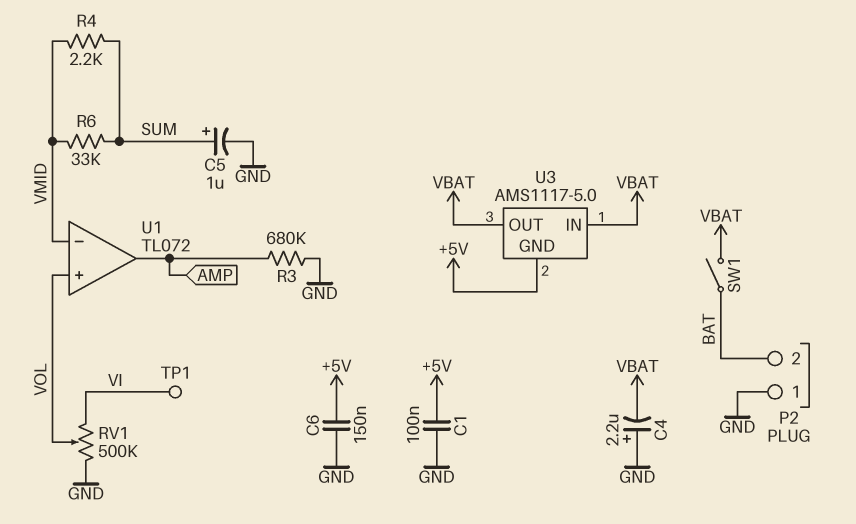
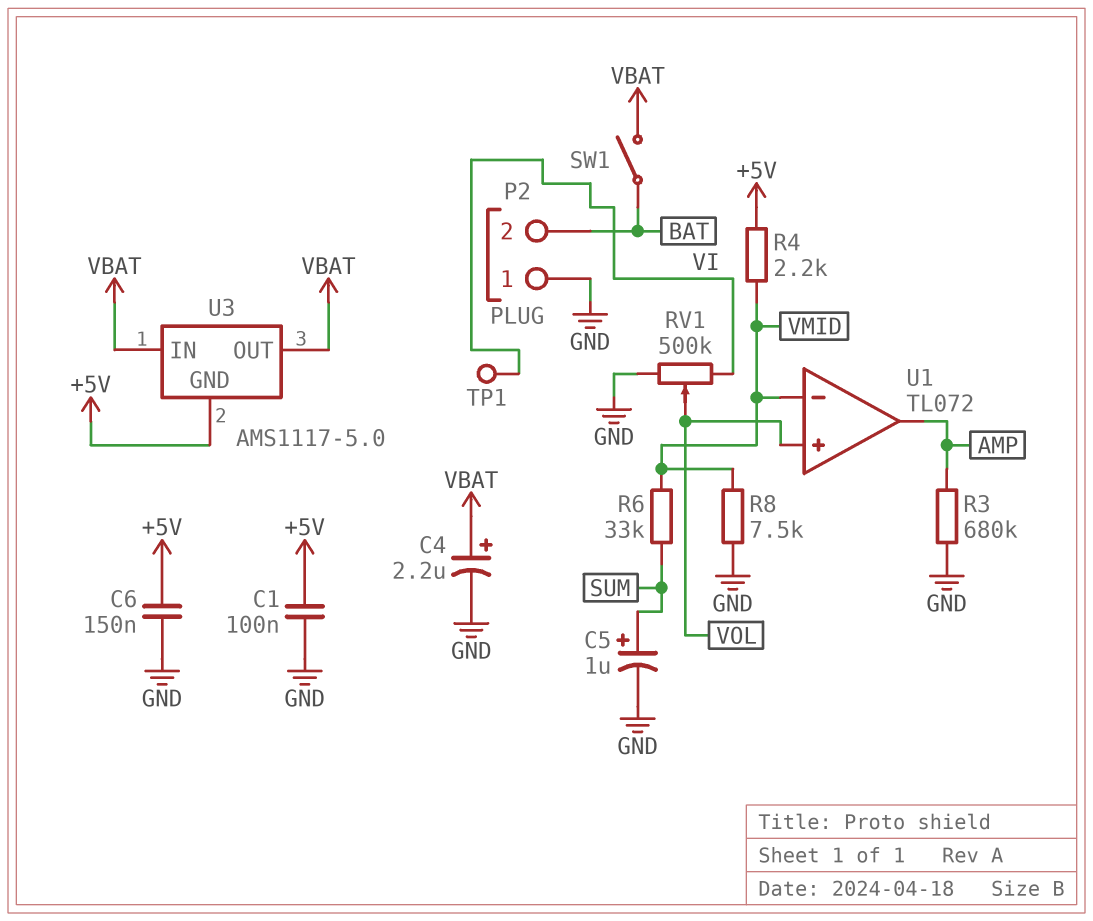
C4: 2.2uF (plus GND, minus VBAT) -> 2.2uF (plus VBAT, minus GND)
R4: 2.2k (SUM, VMID) -> 2.2k (+5V, VMID)
R8: none -> 7.5k (GND, VMID)

